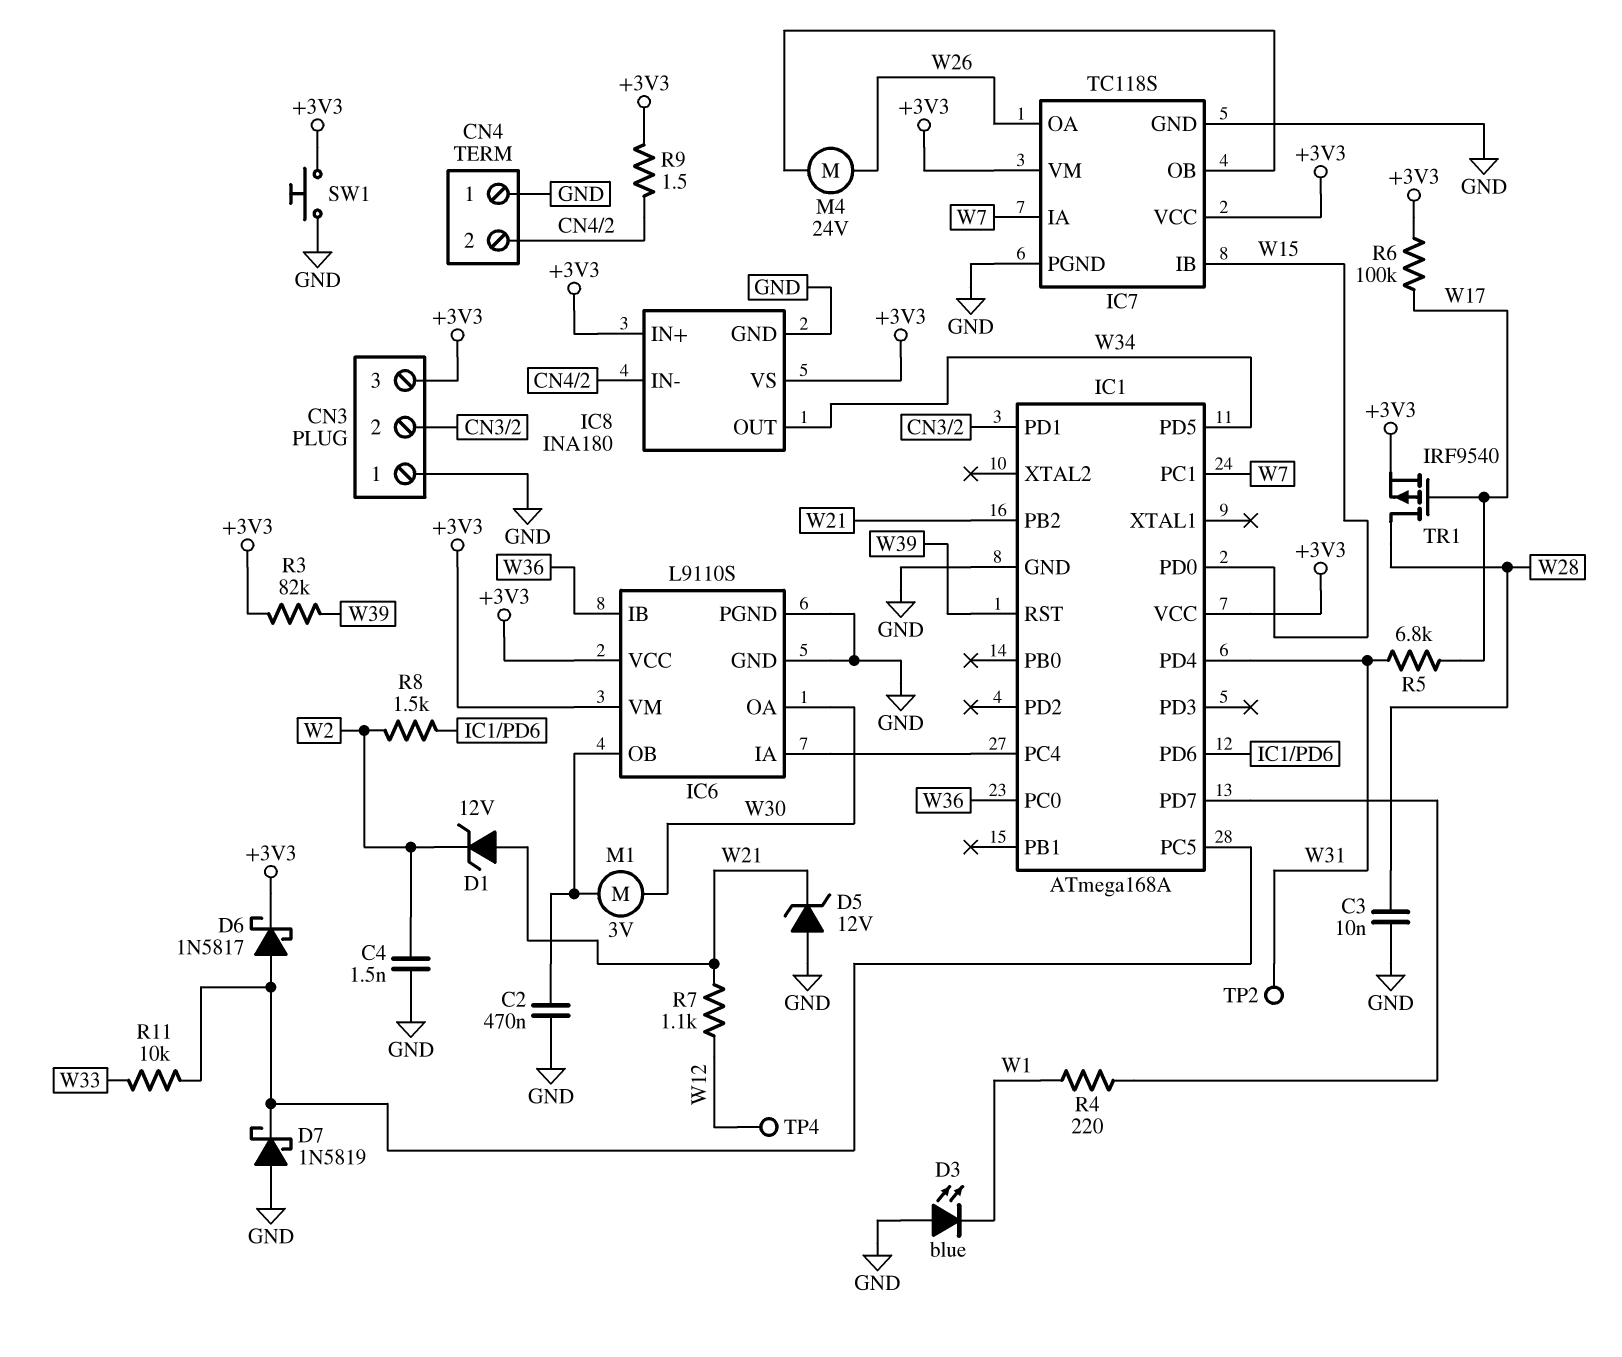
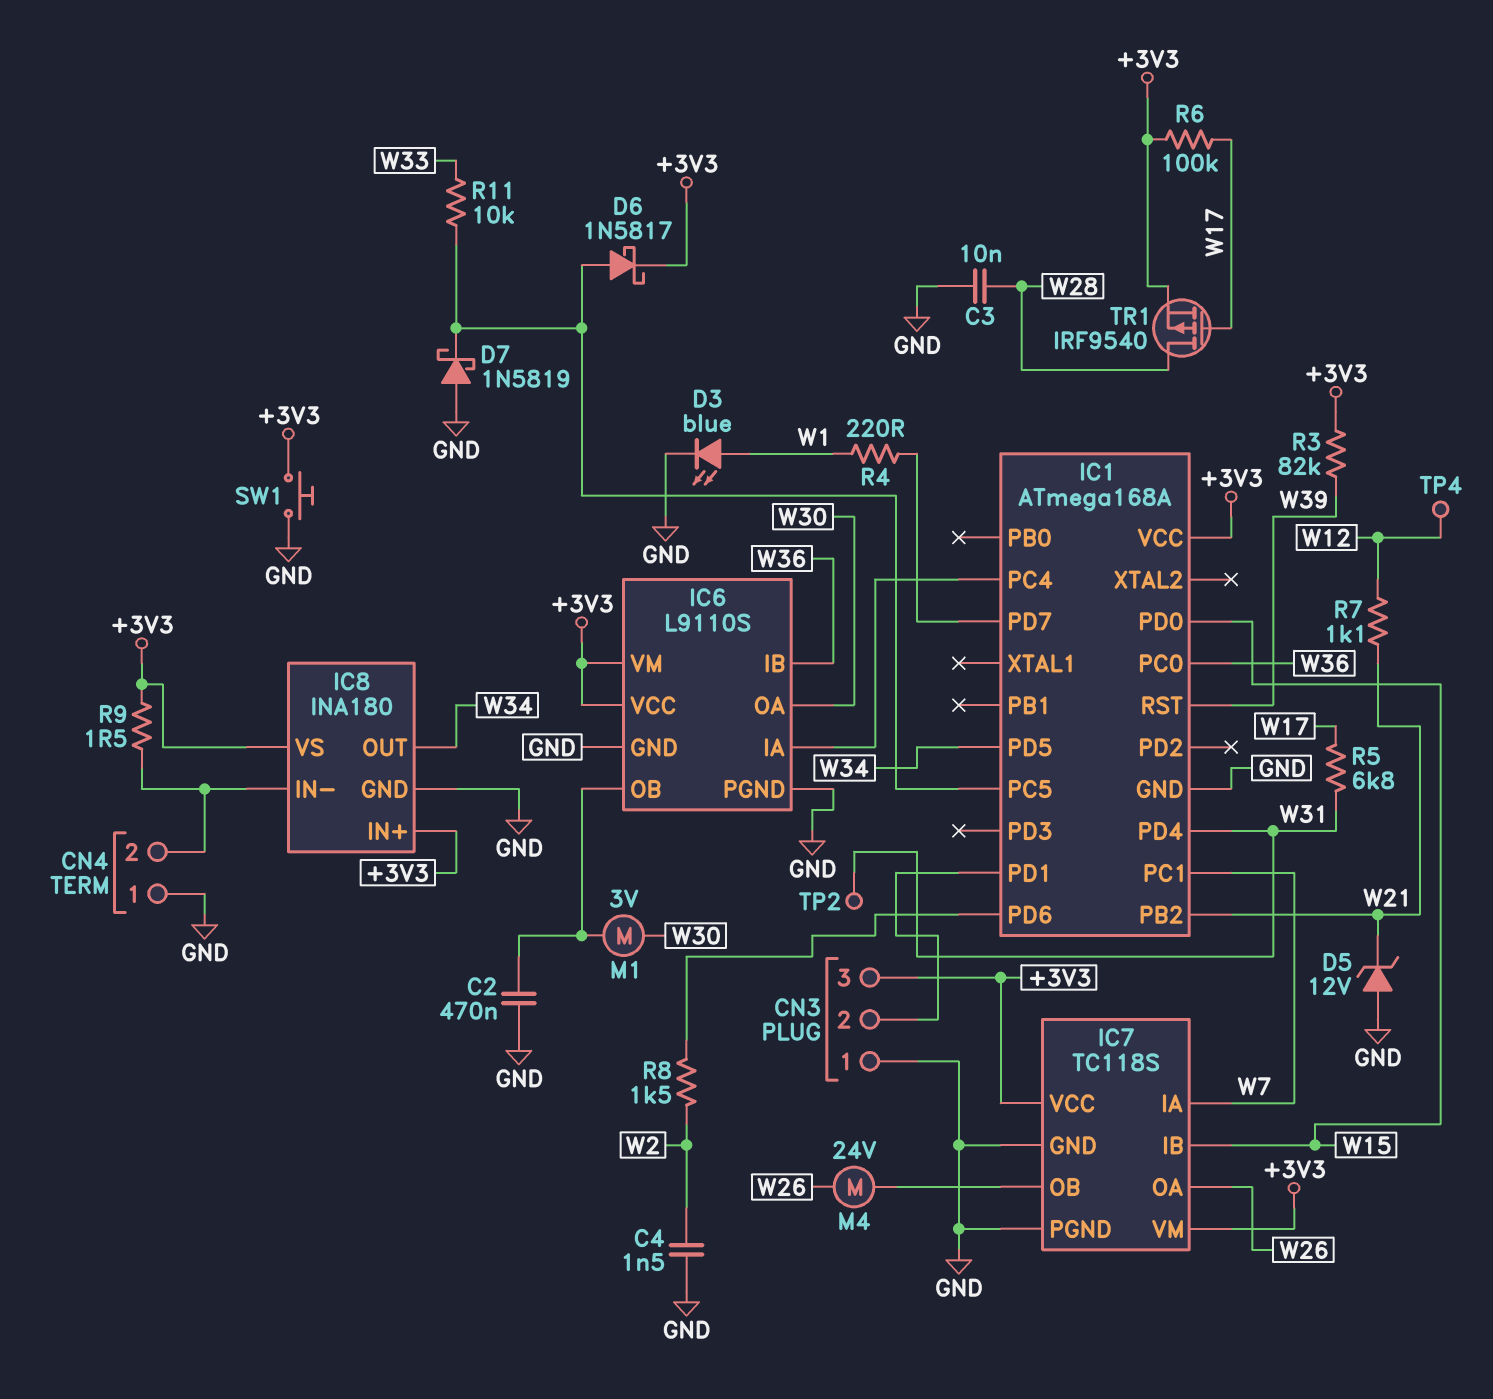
D1: zener 12V (A W21, K W2) -> none
D3: LED blue (A GND, K W1) -> LED blue (A W1, K GND)

